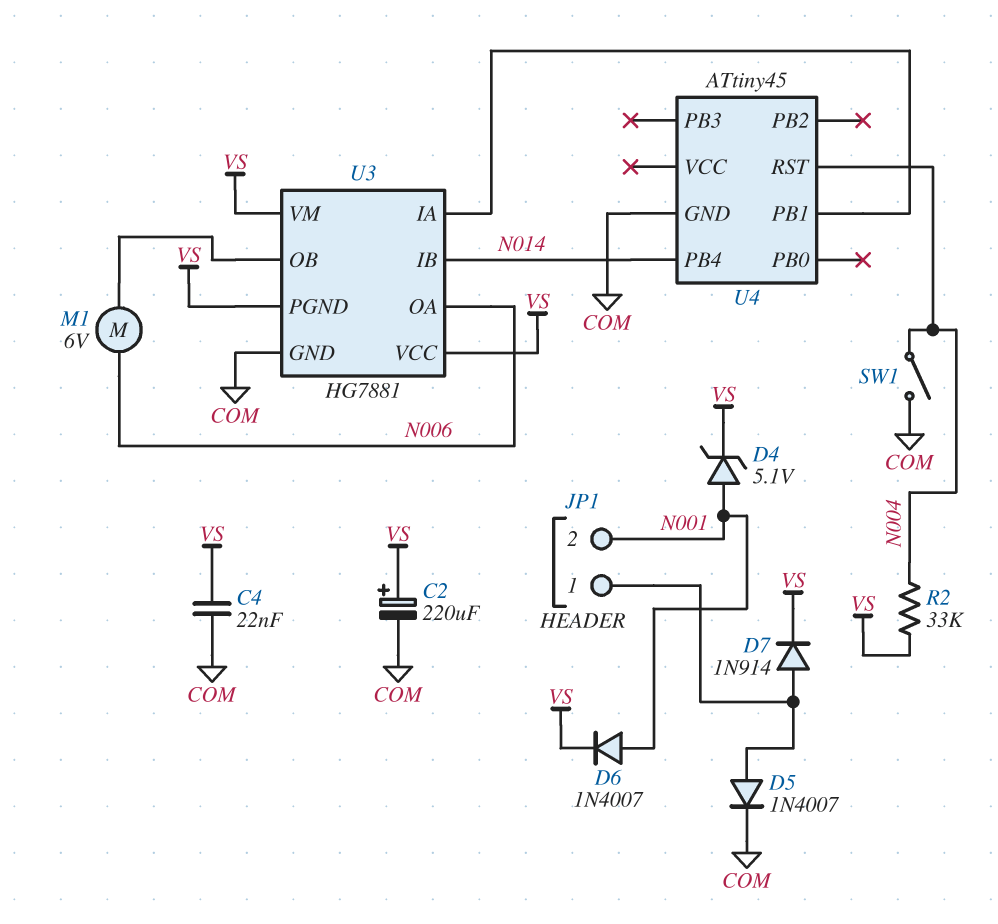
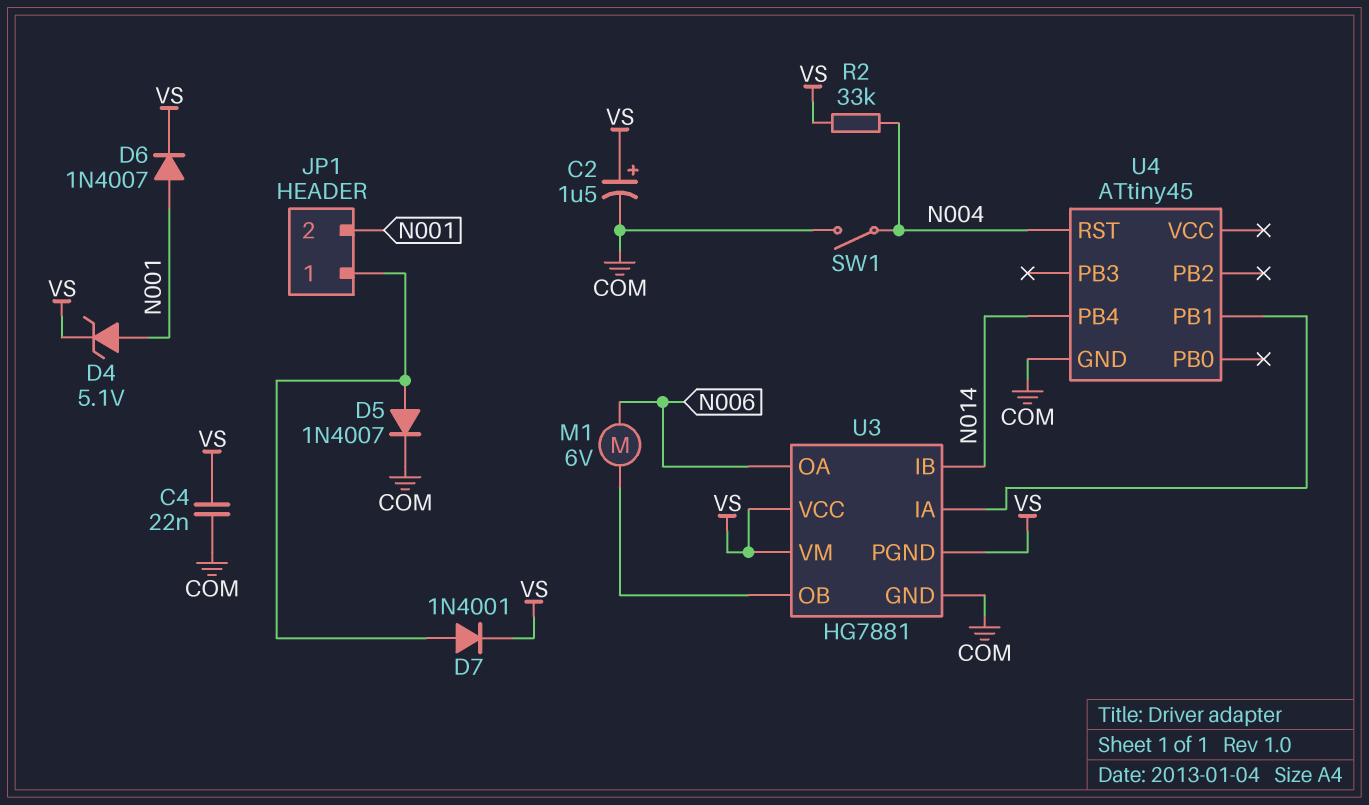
C2: 220uF (plus VS, minus COM) -> 1.5uF (plus VS, minus COM)
D7: diode 1N914 (A JP1/1, K VS) -> diode 1N4001 (A JP1/1, K VS)

